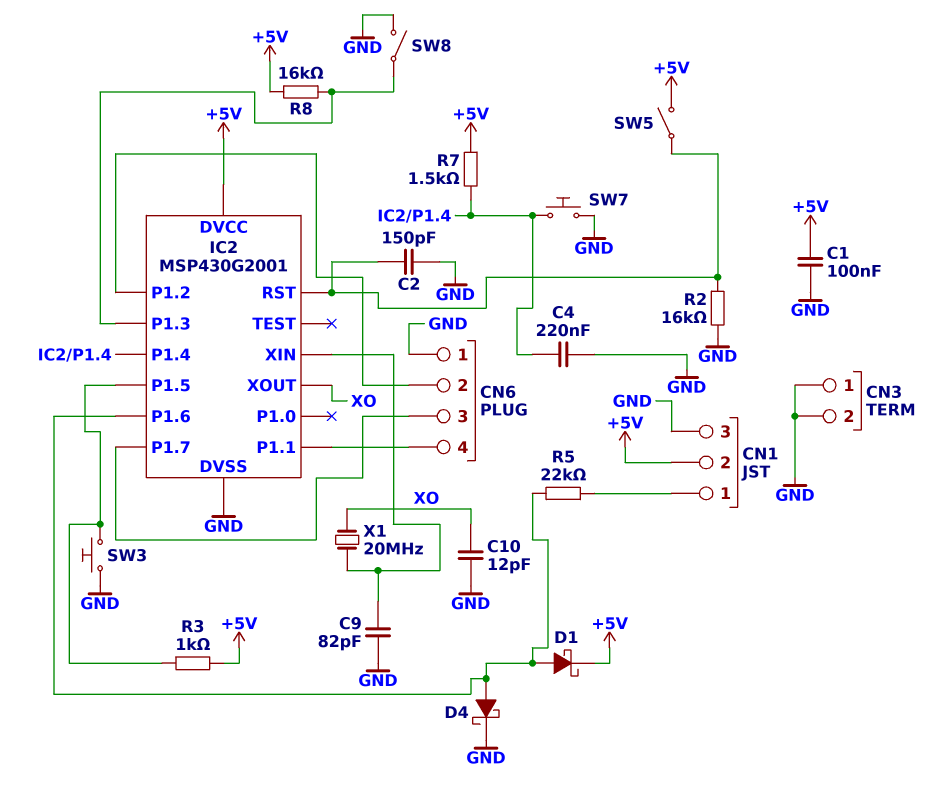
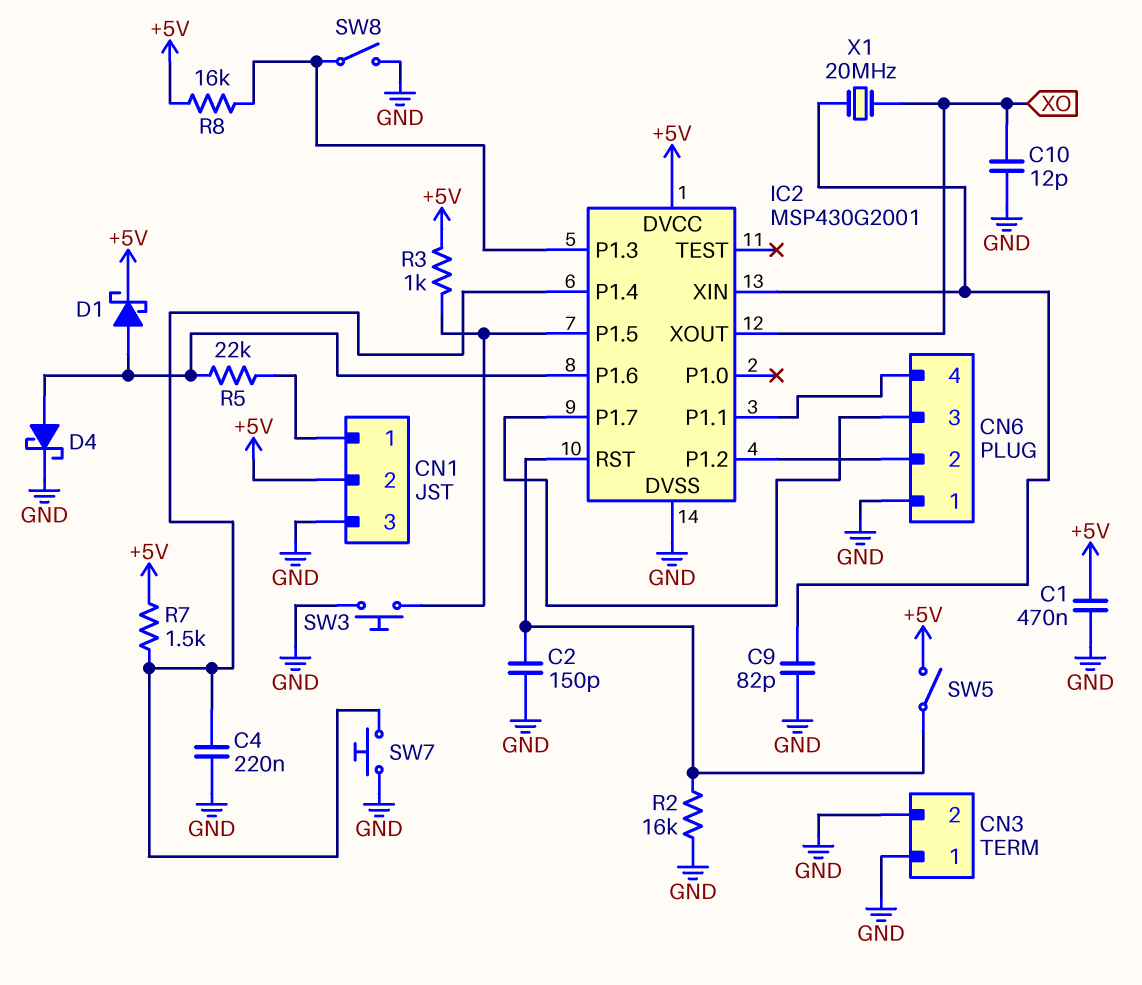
C1: 100nF (+5V, GND) -> 470nF (+5V, GND)

